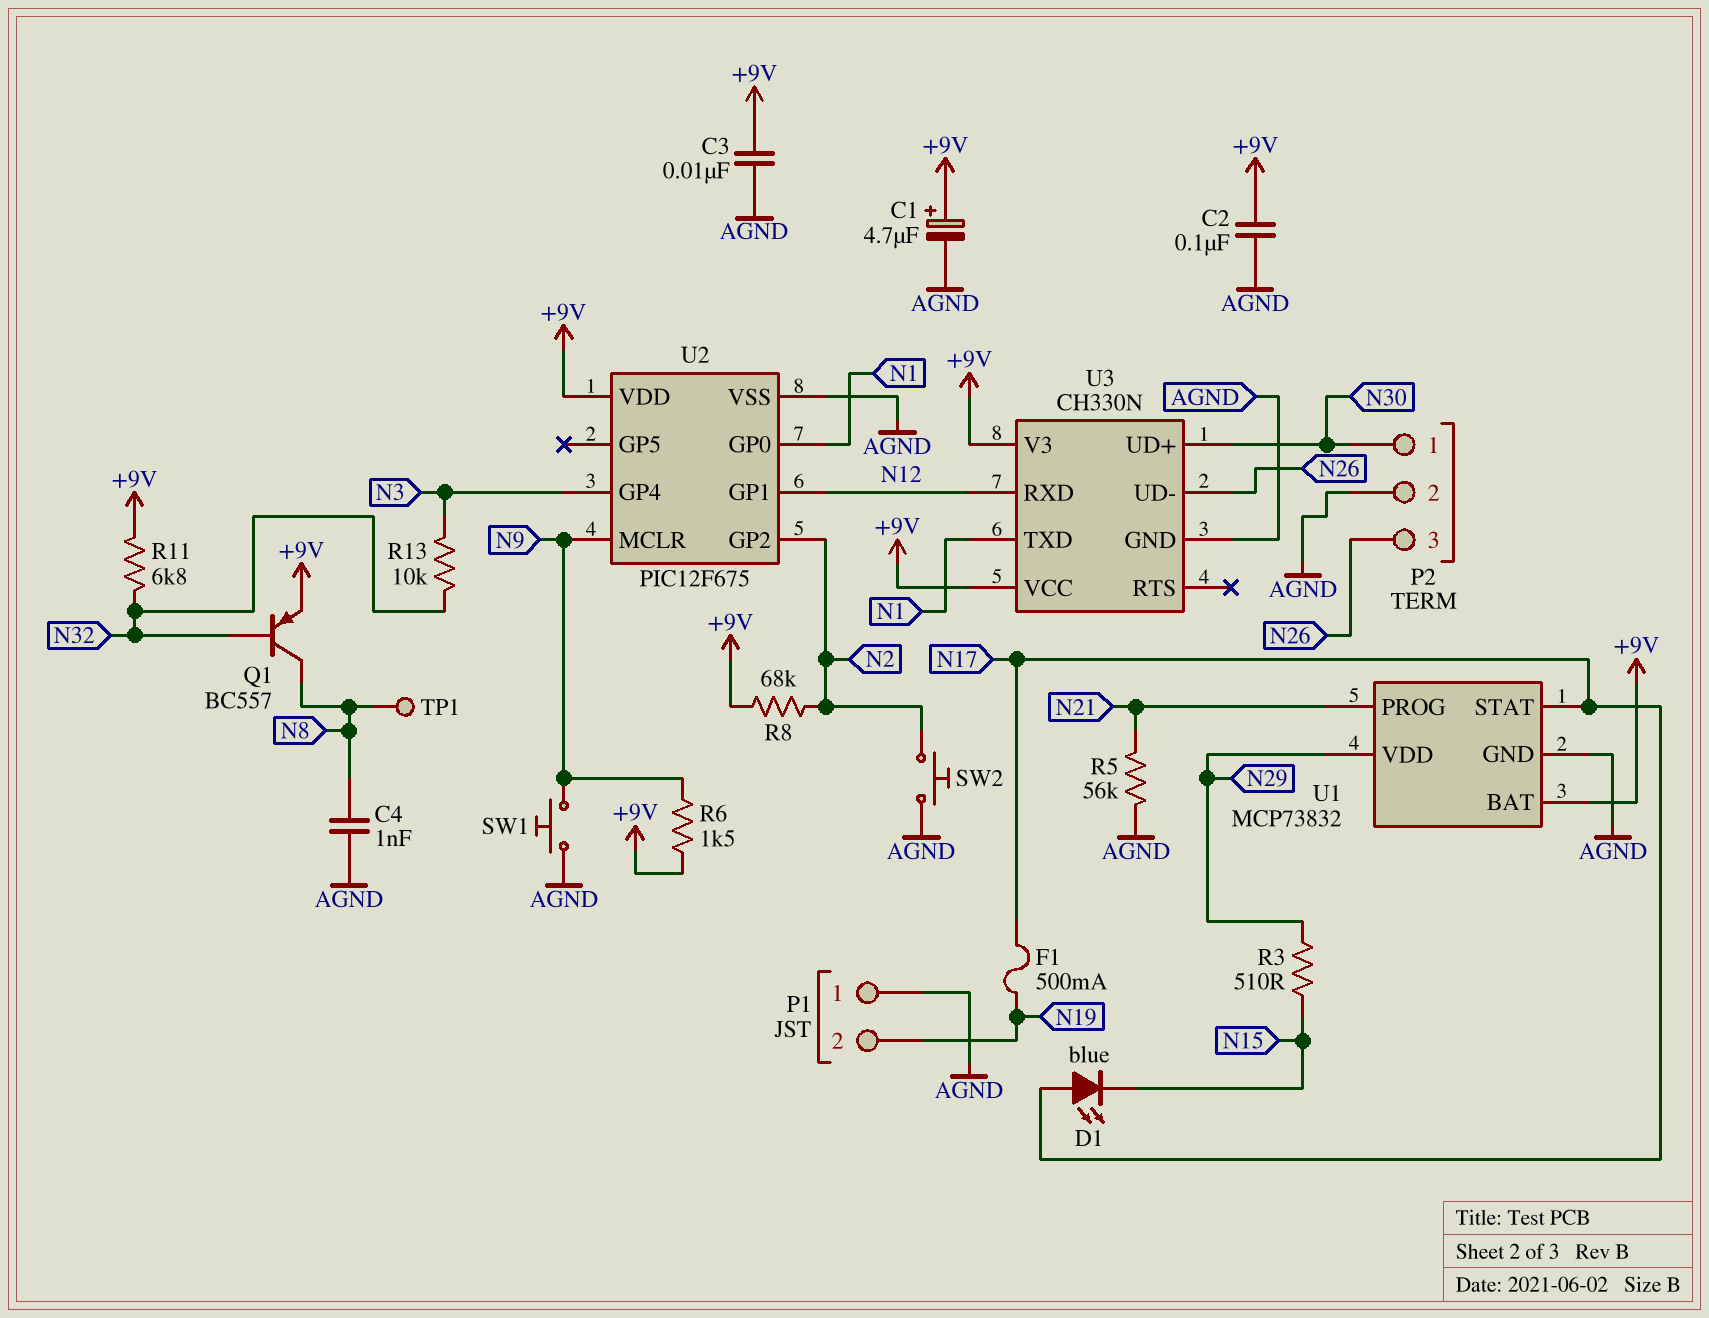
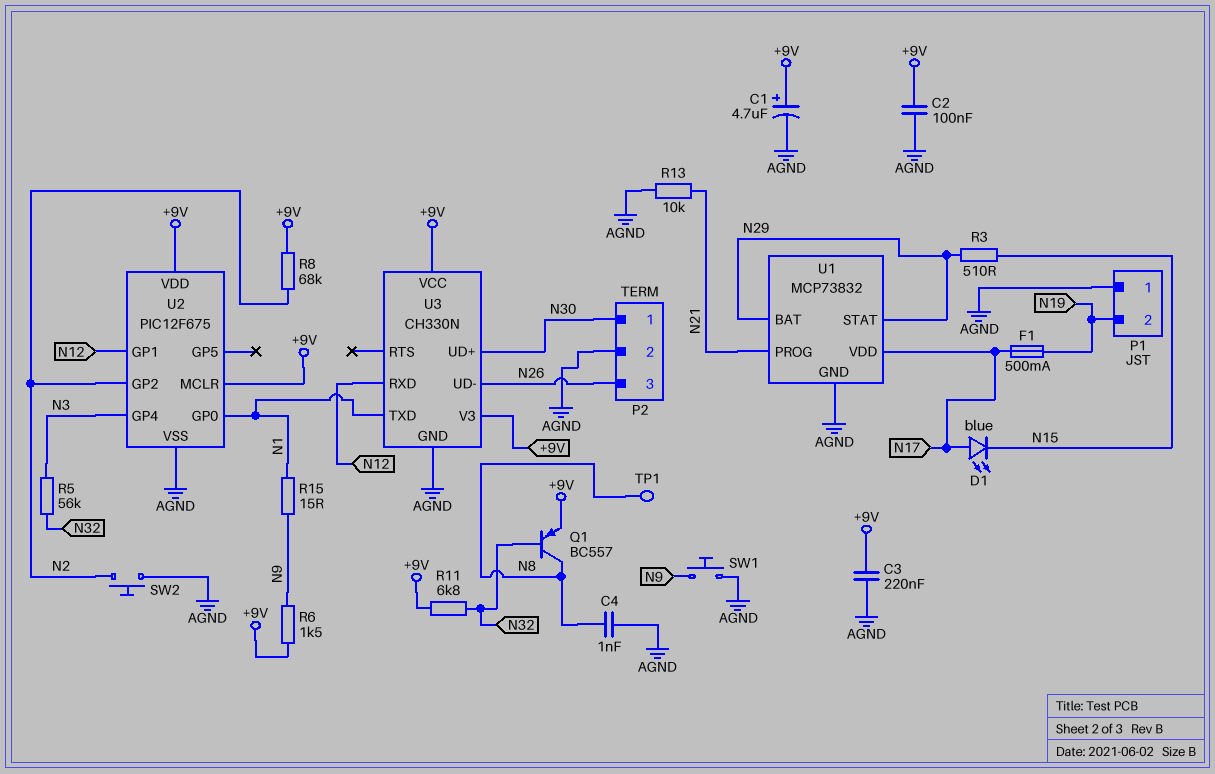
C3: 10nF (+9V, AGND) -> 220nF (+9V, AGND)
R5: 56k (AGND, N21) -> 56k (N3, N32)
R13: 10k (N3, N32) -> 10k (AGND, N21)
R15: none -> 15 (N1, N9)
U1 pin BAT: +9V -> N29
U1 pin STAT: N17 -> N29
U1 pin VDD: N29 -> N17
U2 pin MCLR: N9 -> +9V

